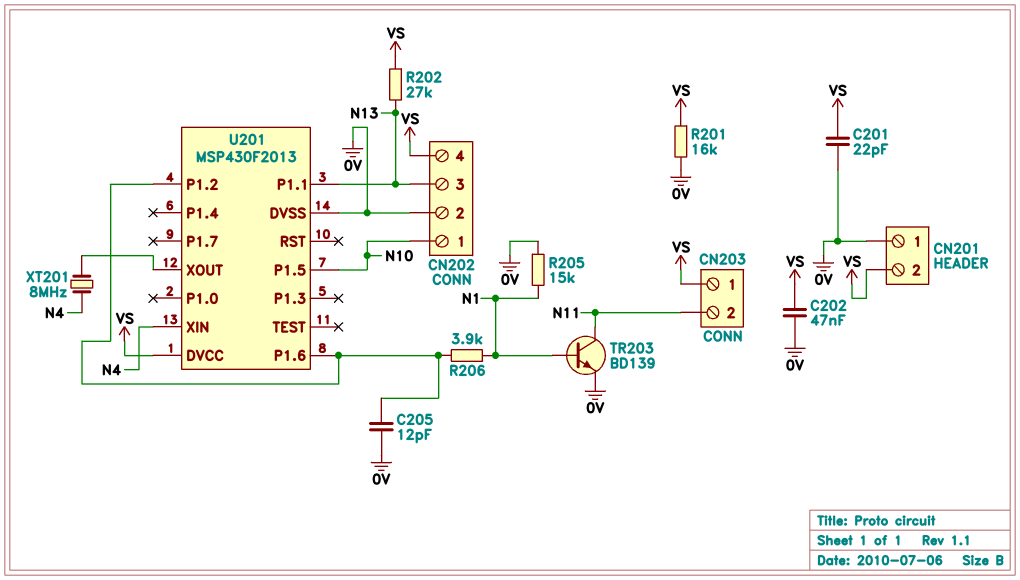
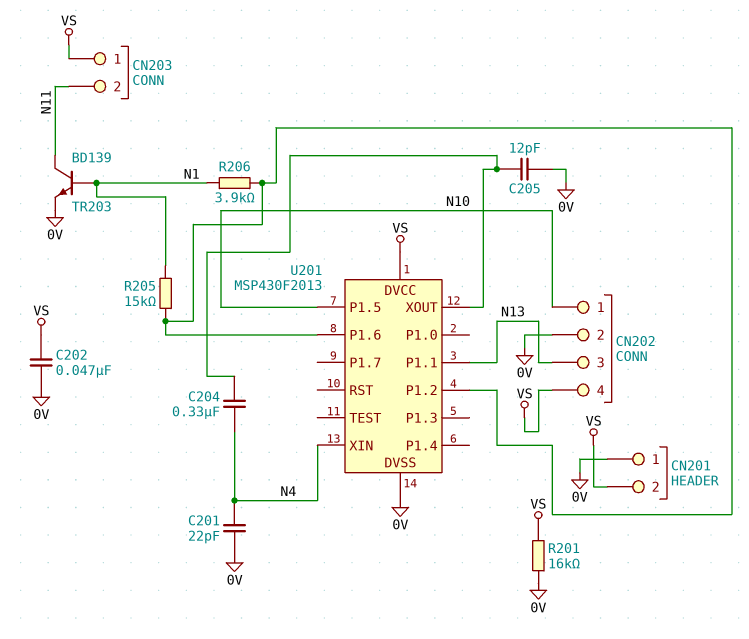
C201: 22pF (0V, VS) -> 22pF (0V, N4)
C204: none -> 330nF (N4, U201/XOUT)
C205: 12pF (0V, U201/P1.2) -> 12pF (0V, U201/XOUT)
R202: 27k (N13, VS) -> none
R205: 15k (0V, N1) -> 15k (N1, U201/P1.2)
XT201: 8MHz (N4, U201/XOUT) -> none

